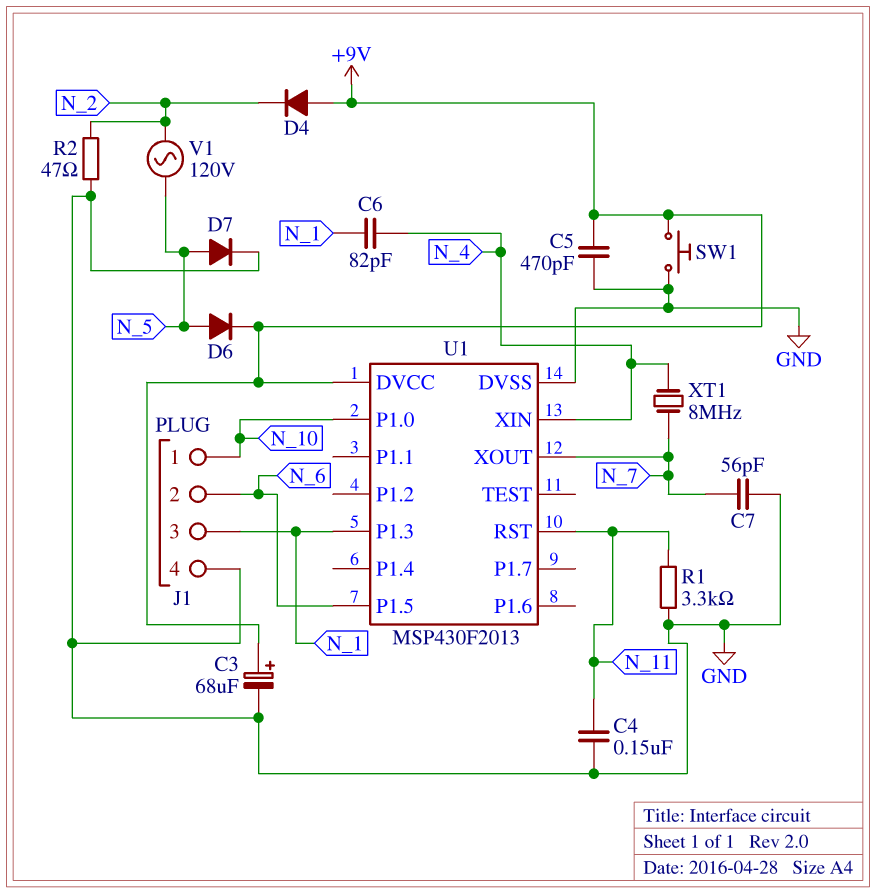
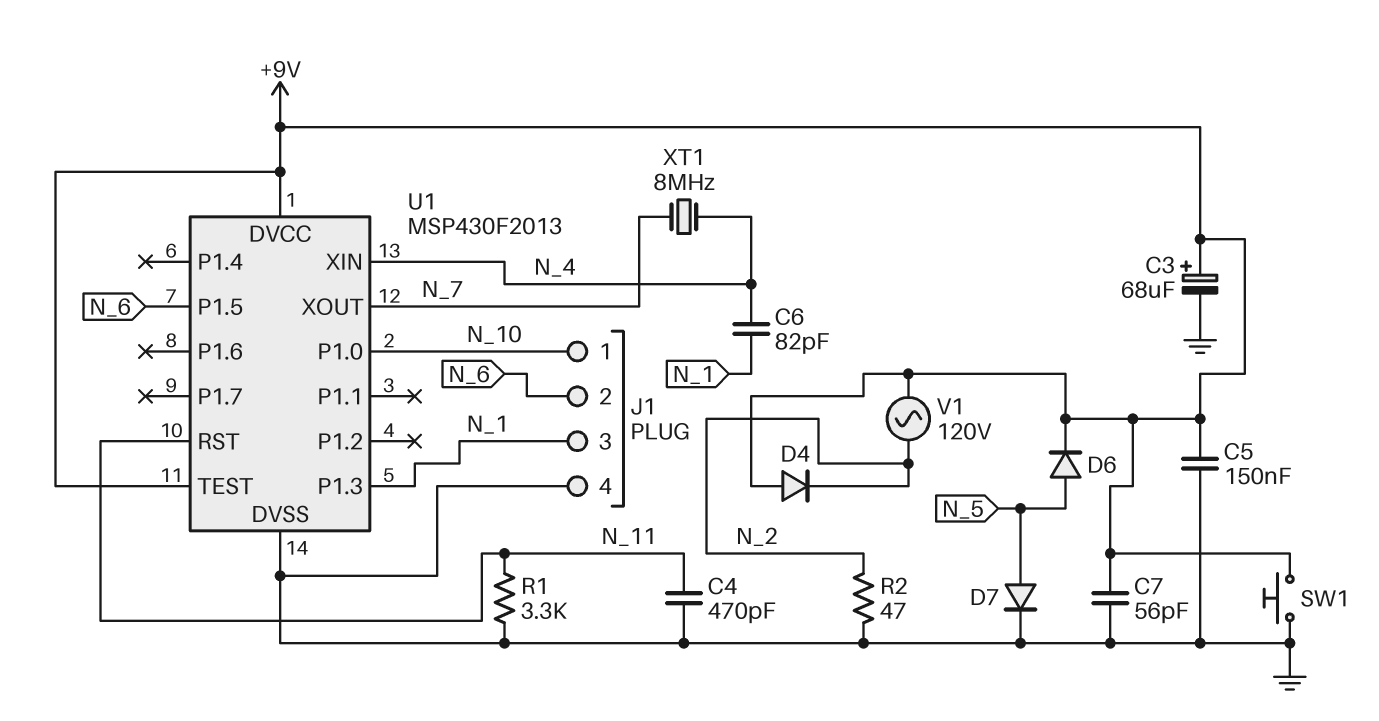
C4: 150nF (GND, N_11) -> 470pF (GND, N_11)
C5: 470pF (+9V, GND) -> 150nF (+9V, GND)
C7: 56pF (GND, N_7) -> 56pF (+9V, GND)
U1 pin TEST: none -> +9V
V1: AC 120V (N_2, N_5) -> AC 120V (+9V, N_2)

